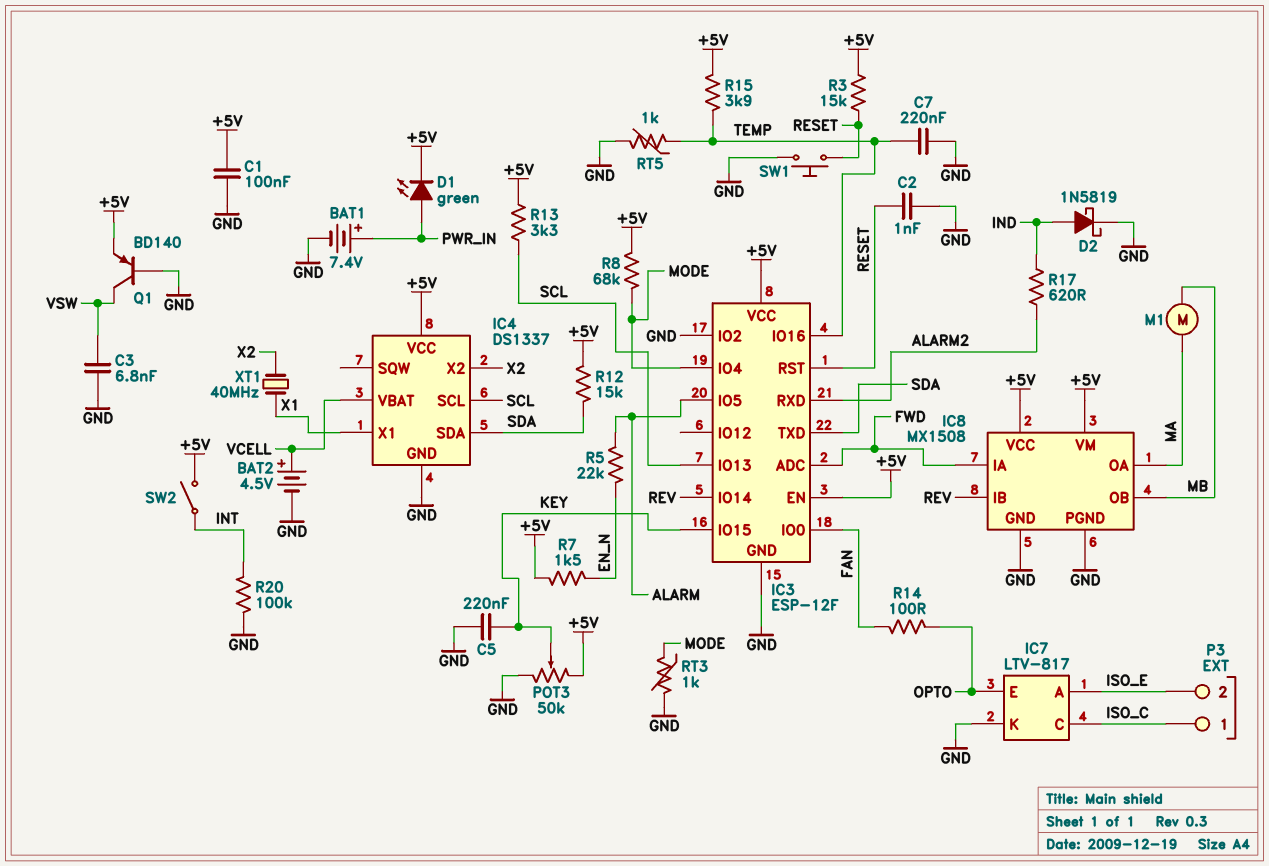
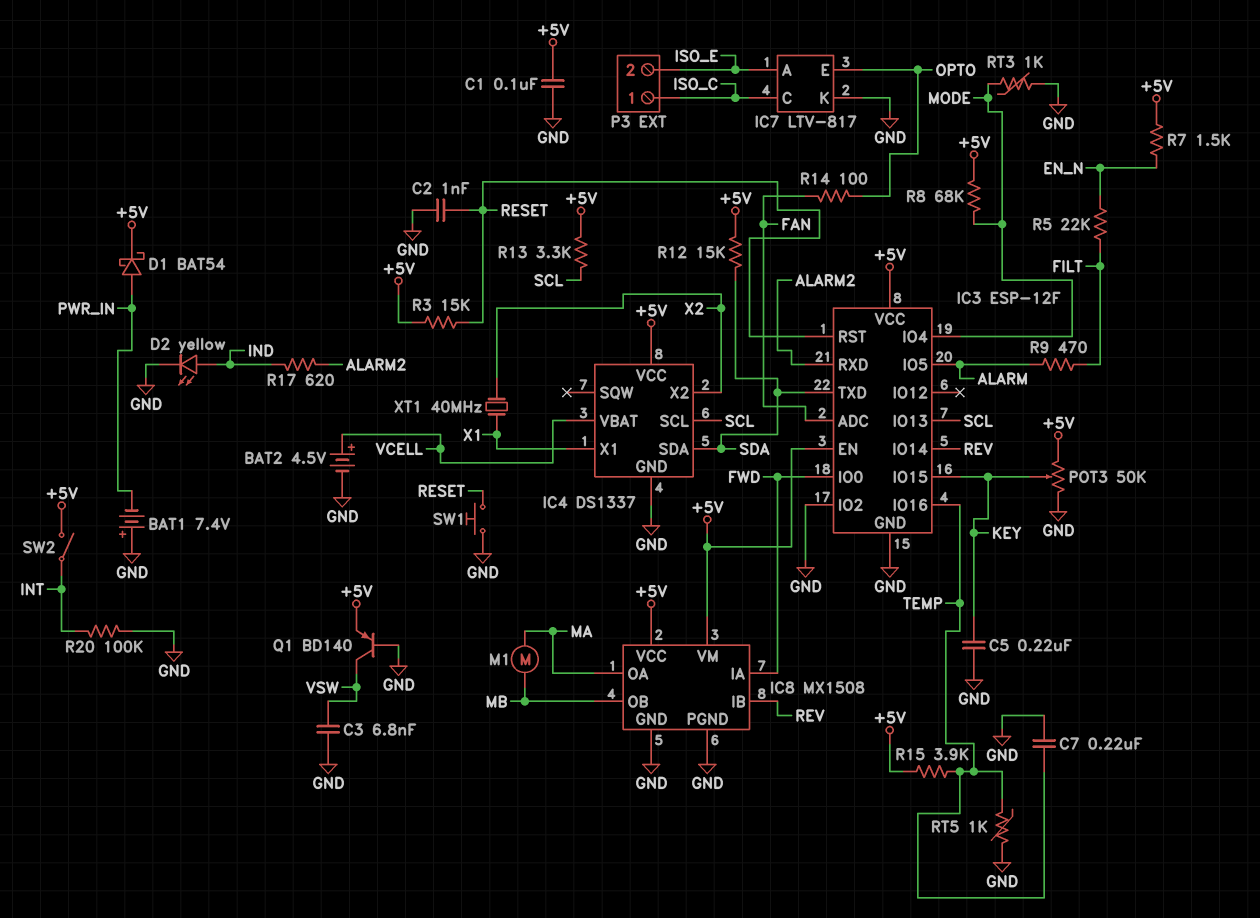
BAT1: 7.4V (plus PWR_IN, minus GND) -> 7.4V (plus GND, minus PWR_IN)
D1: LED green (A PWR_IN, K +5V) -> schottky BAT54 (A PWR_IN, K +5V)
D2: schottky 1N5819 (A IND, K GND) -> LED yellow (A IND, K GND)
IC3 pin ADC: FWD -> FAN
IC3 pin IO0: FAN -> FWD
R5: 22k (ALARM, EN_N) -> 22k (EN_N, FILT)
R9: none -> 470 (ALARM, FILT)

